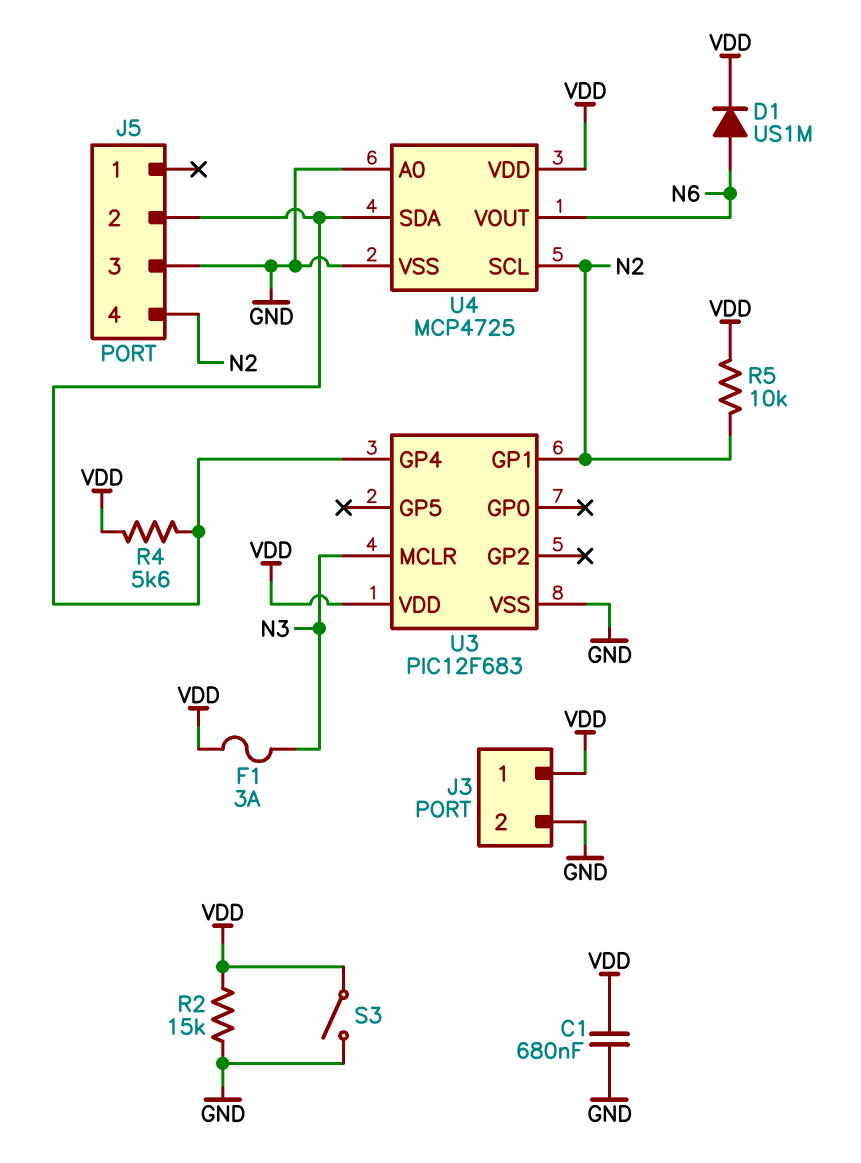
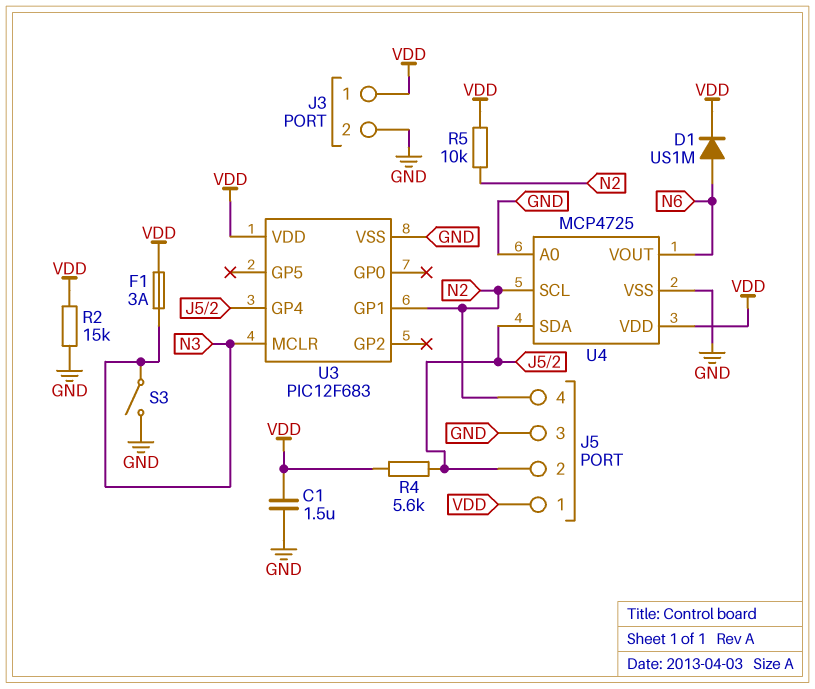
C1: 680nF (GND, VDD) -> 1.5uF (GND, VDD)
J5 pin 1: none -> VDD
S3: switch (GND, VDD) -> switch (GND, N3)

